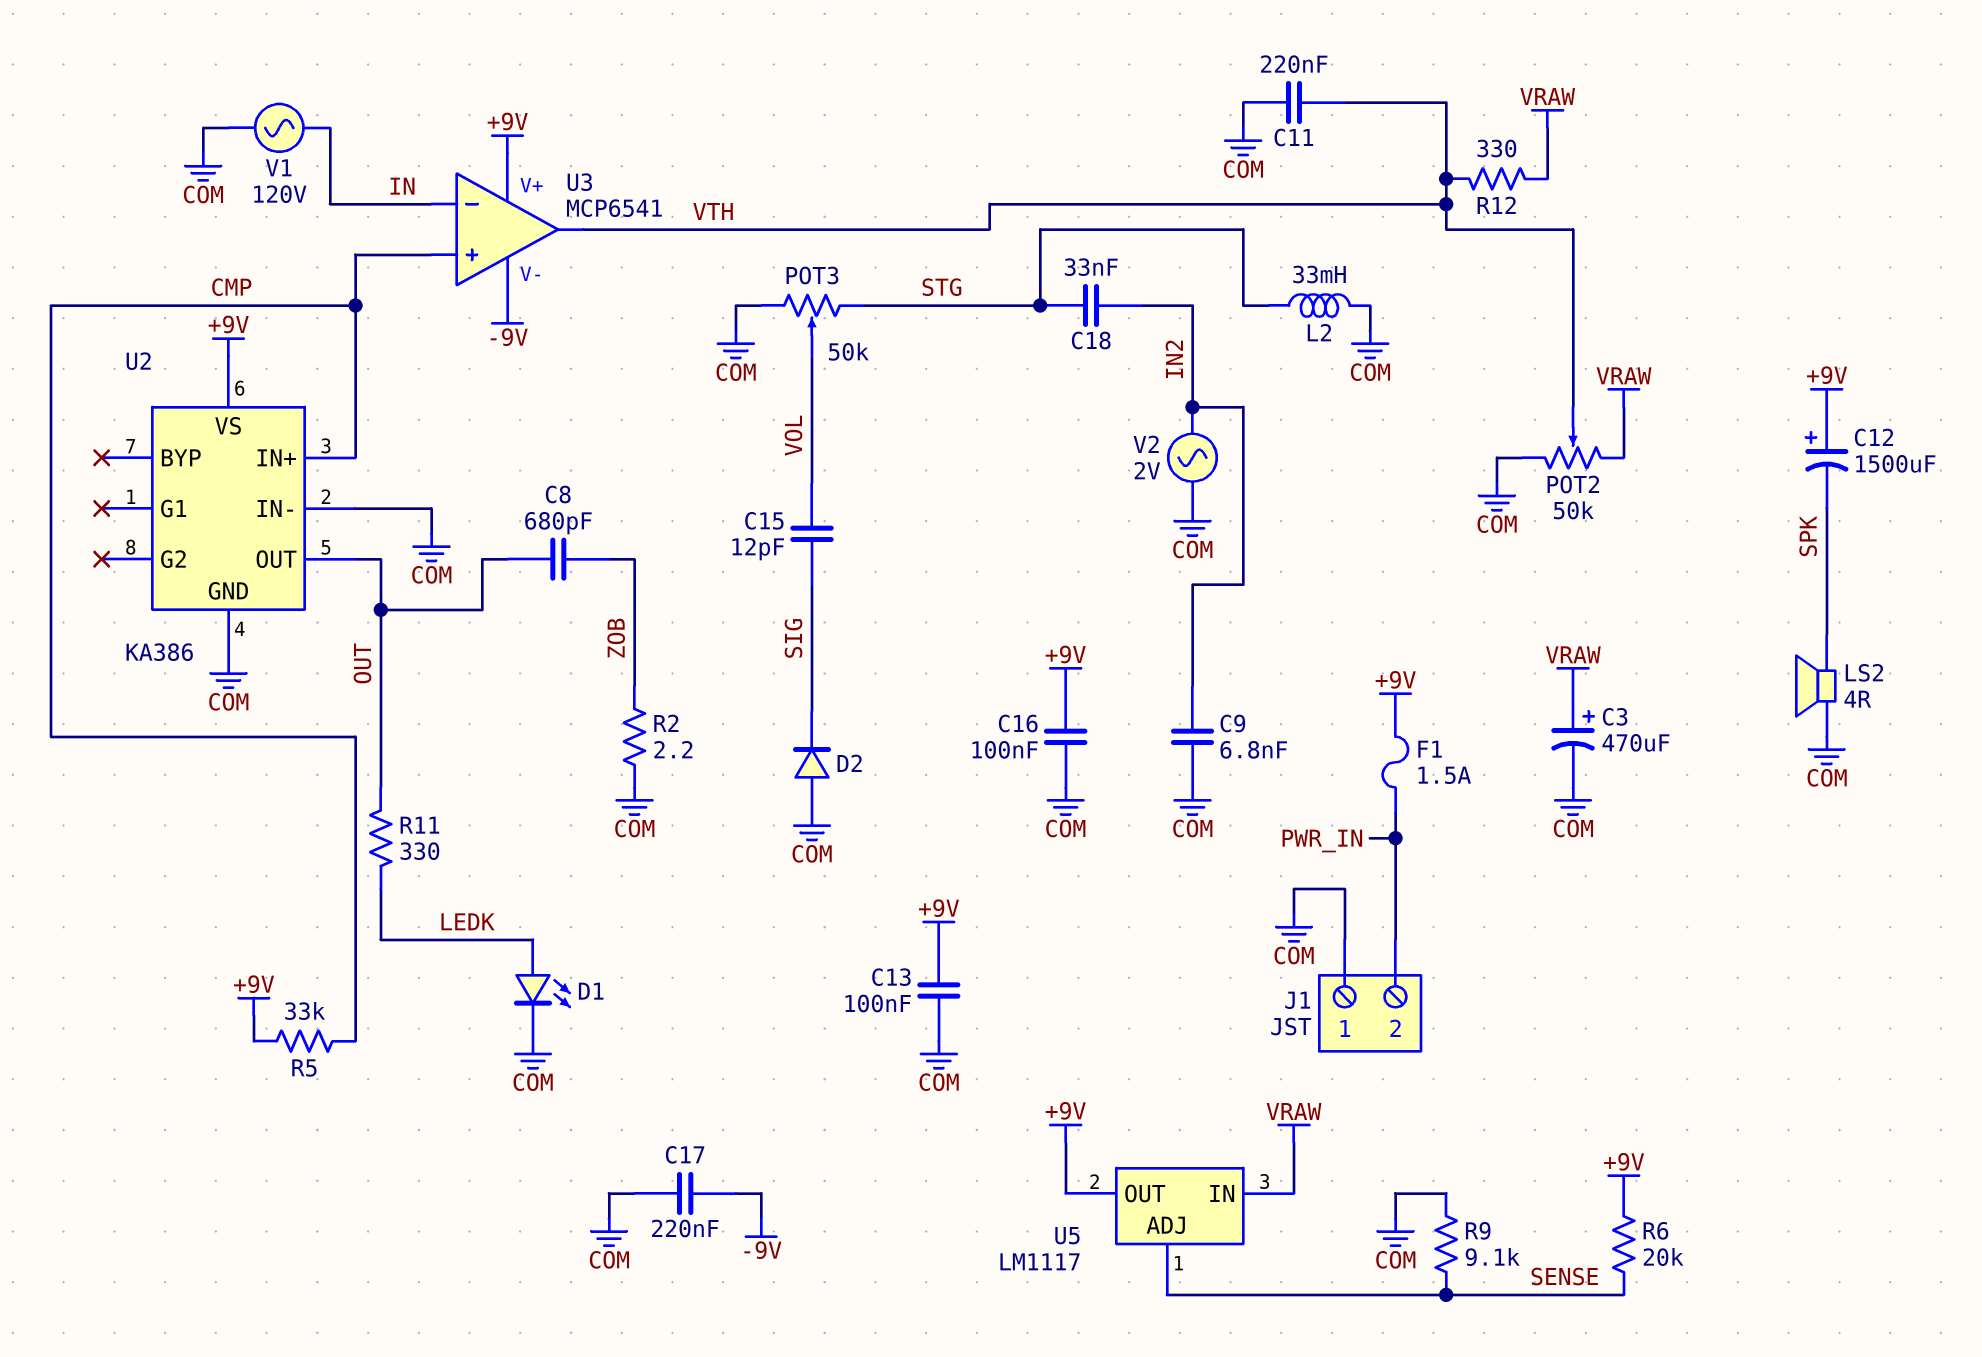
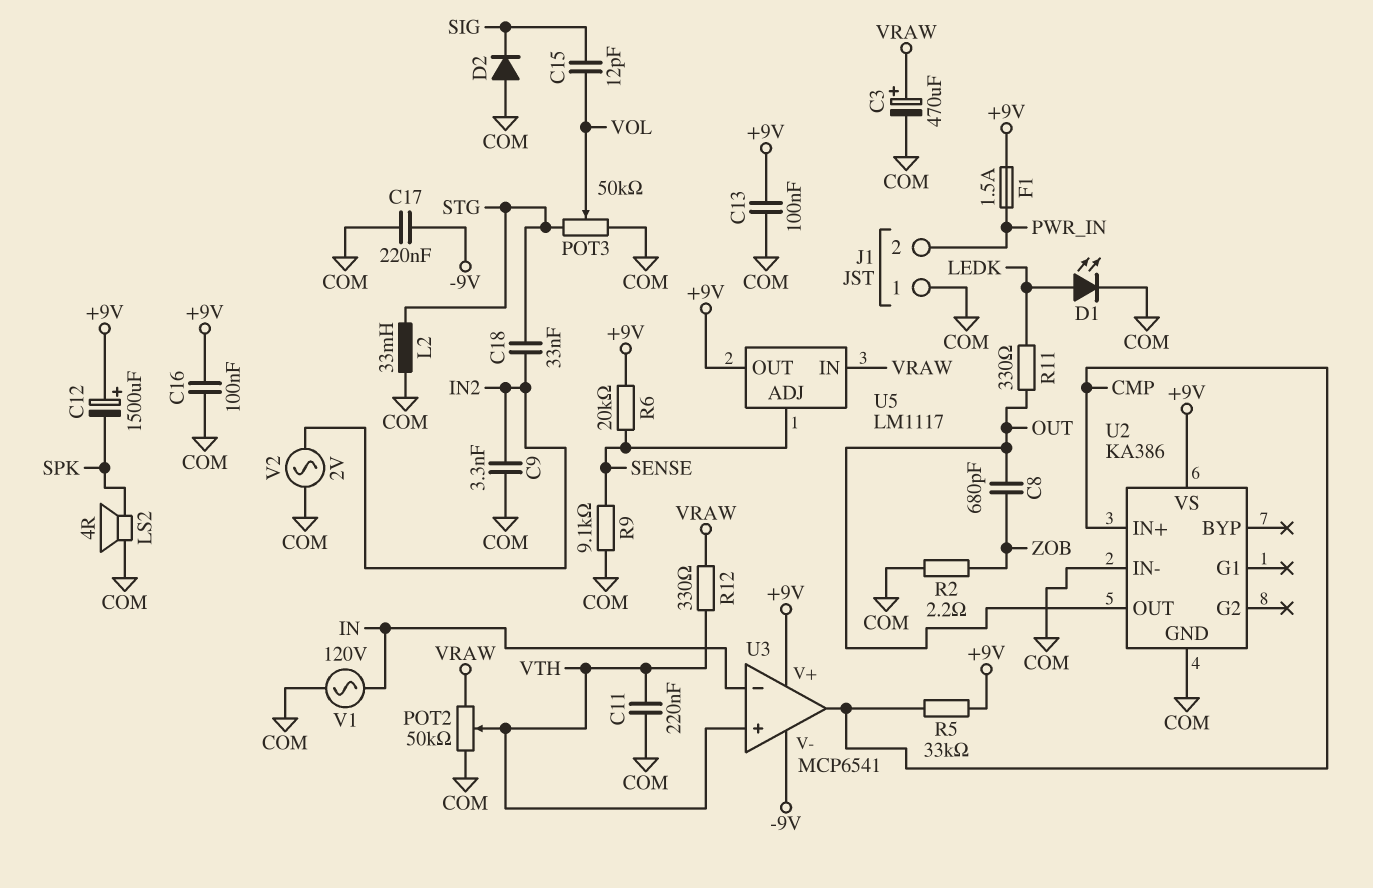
C9: 6.8nF (COM, IN2) -> 3.3nF (COM, IN2)
U3 pin in+: CMP -> VTH
U3 pin out: VTH -> CMP

